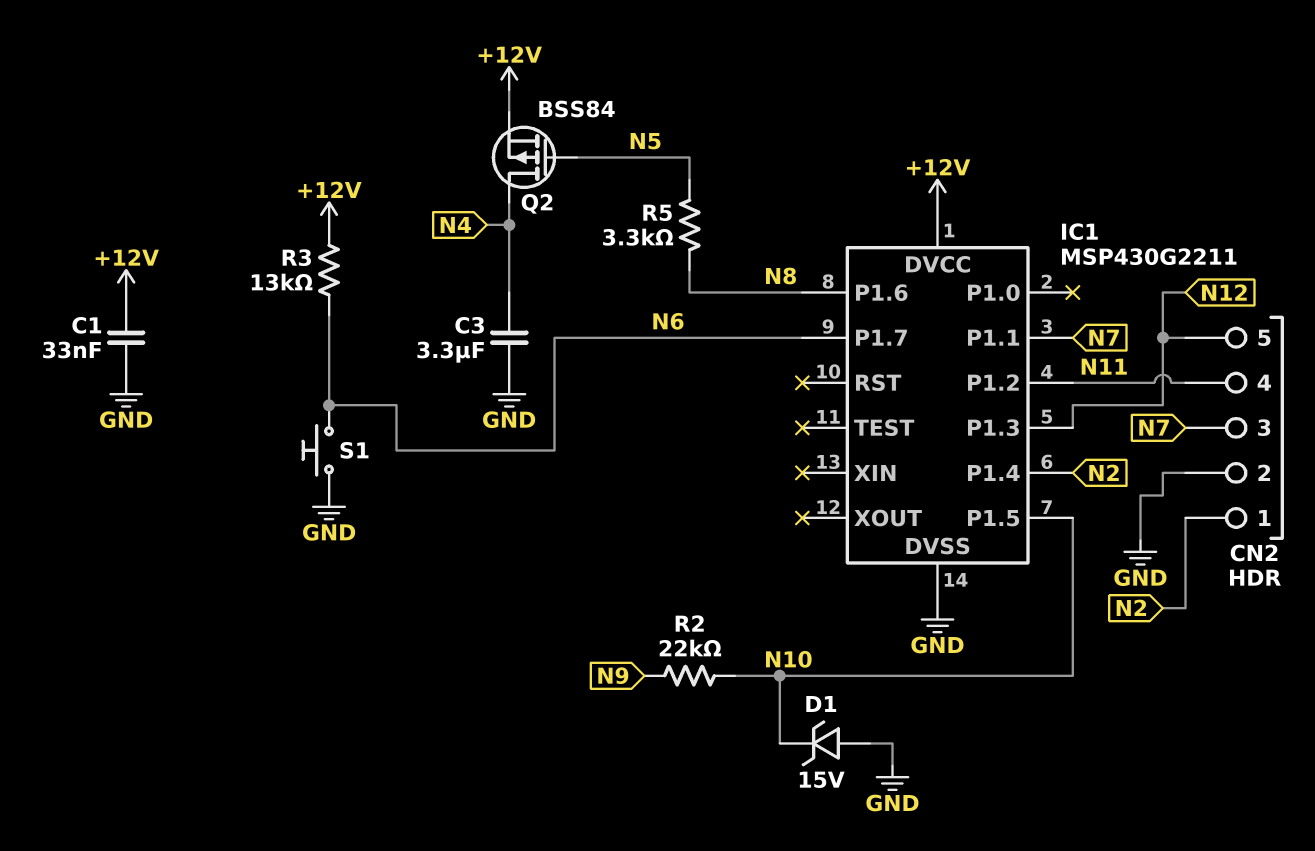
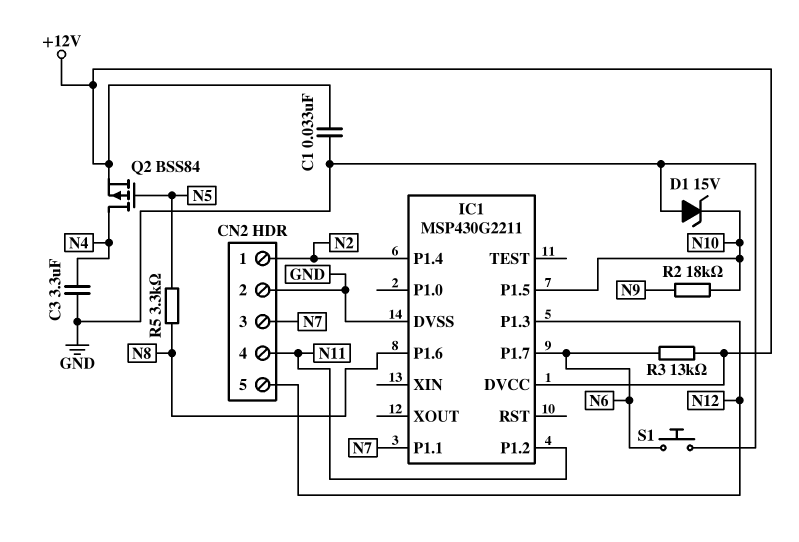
R2: 22k (N9, N10) -> 18k (N9, N10)

